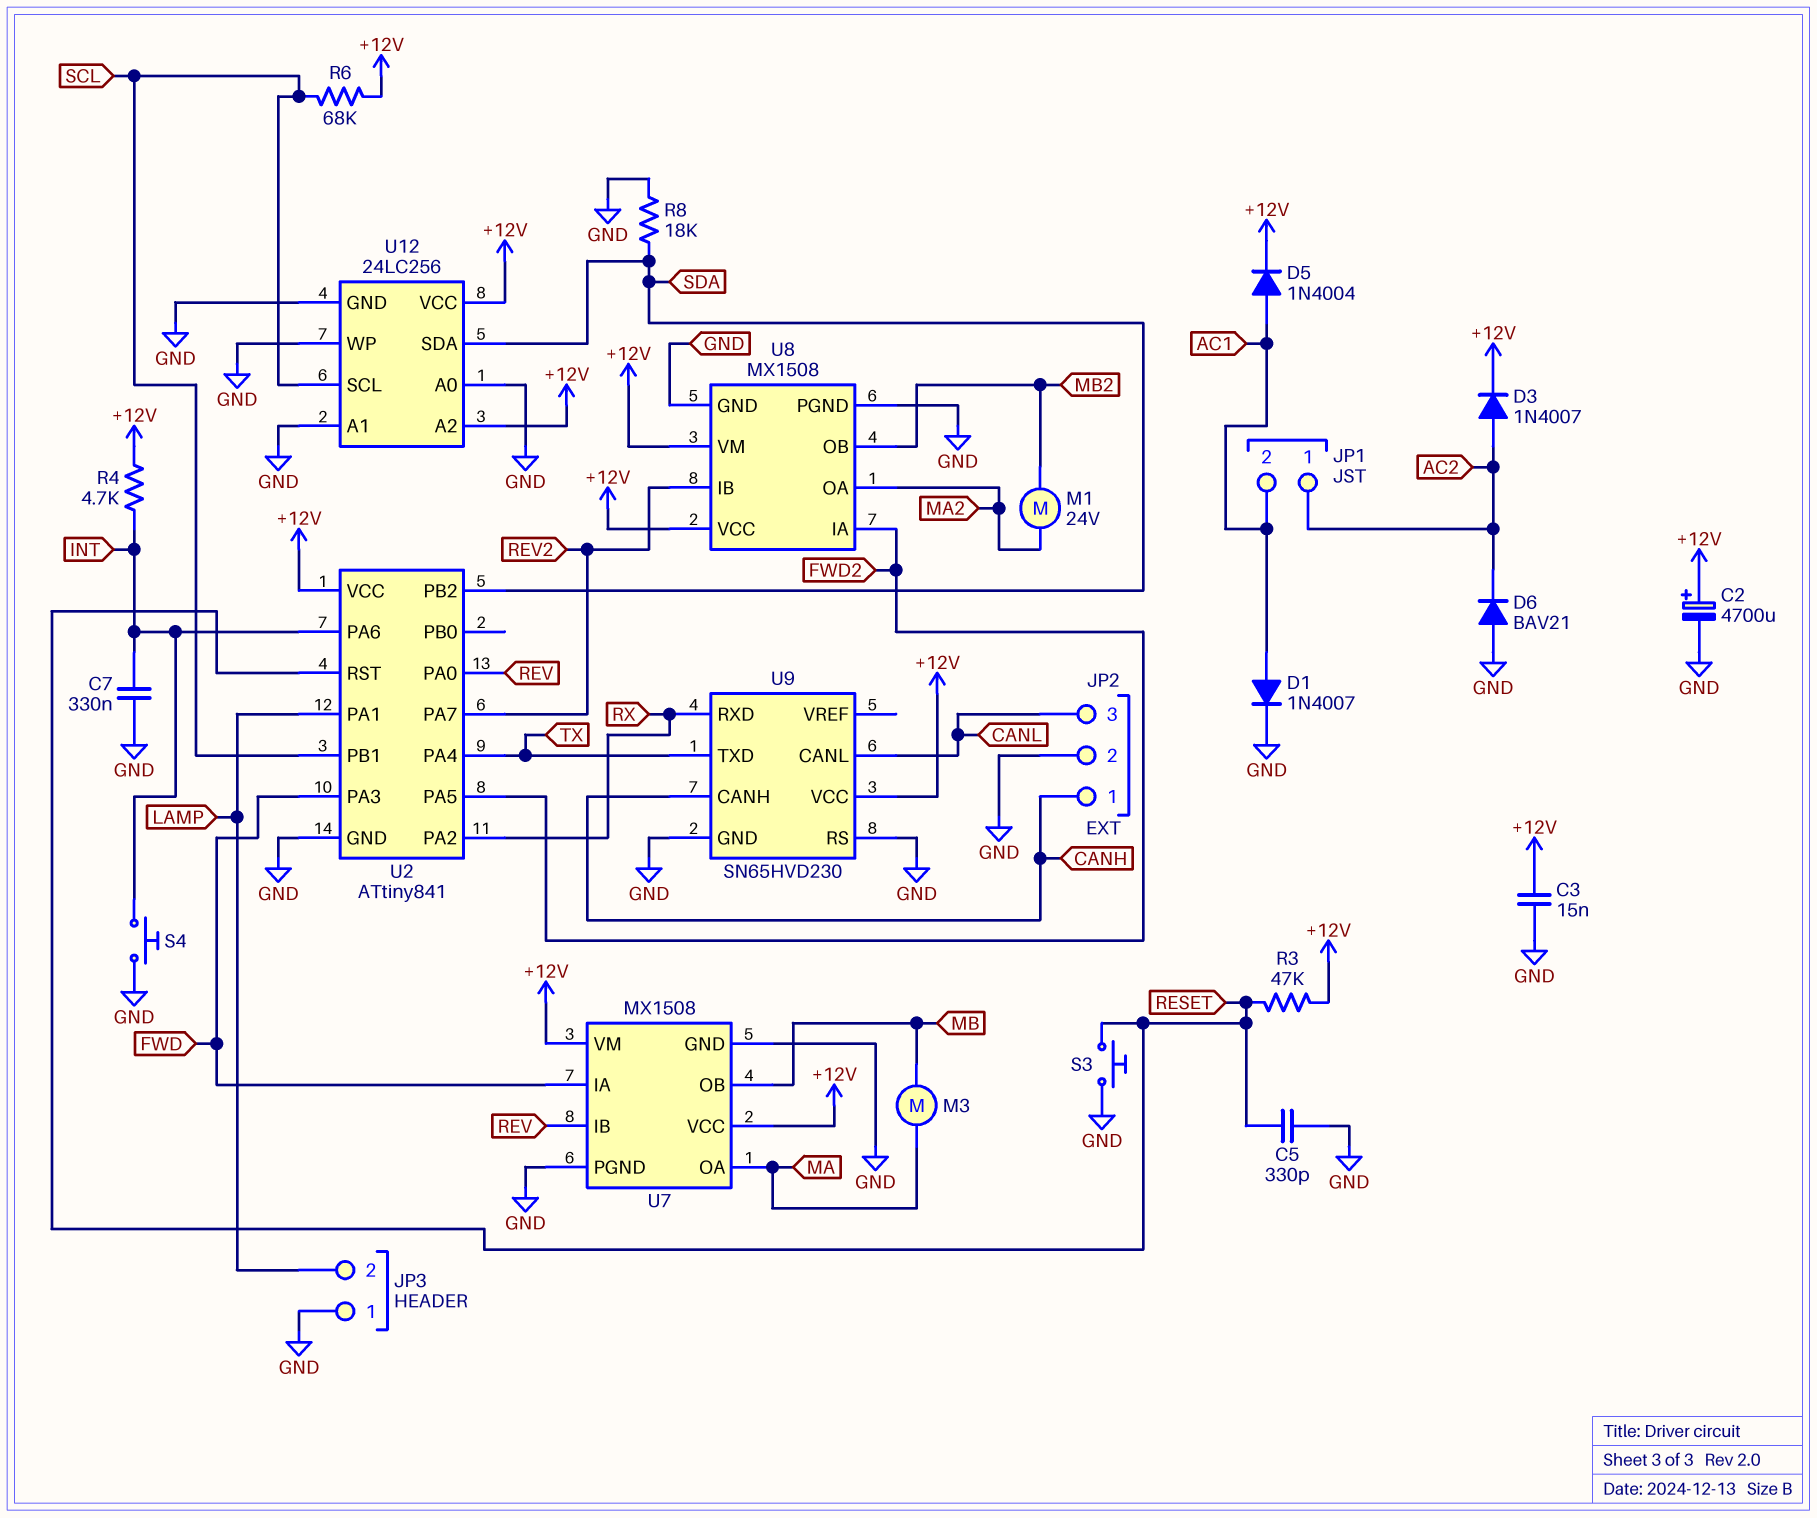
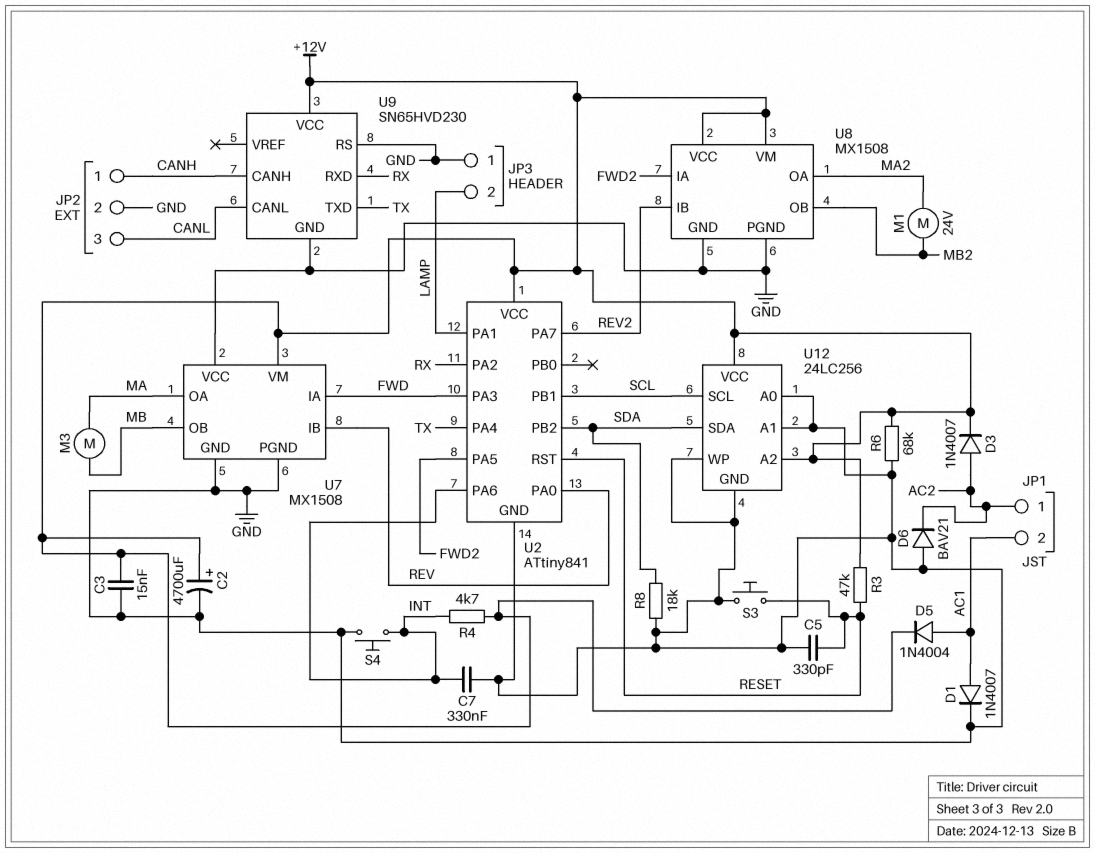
R6: 68k (+12V, SCL) -> 68k (+12V, GND)
U7 pin VCC: +12V -> GND

